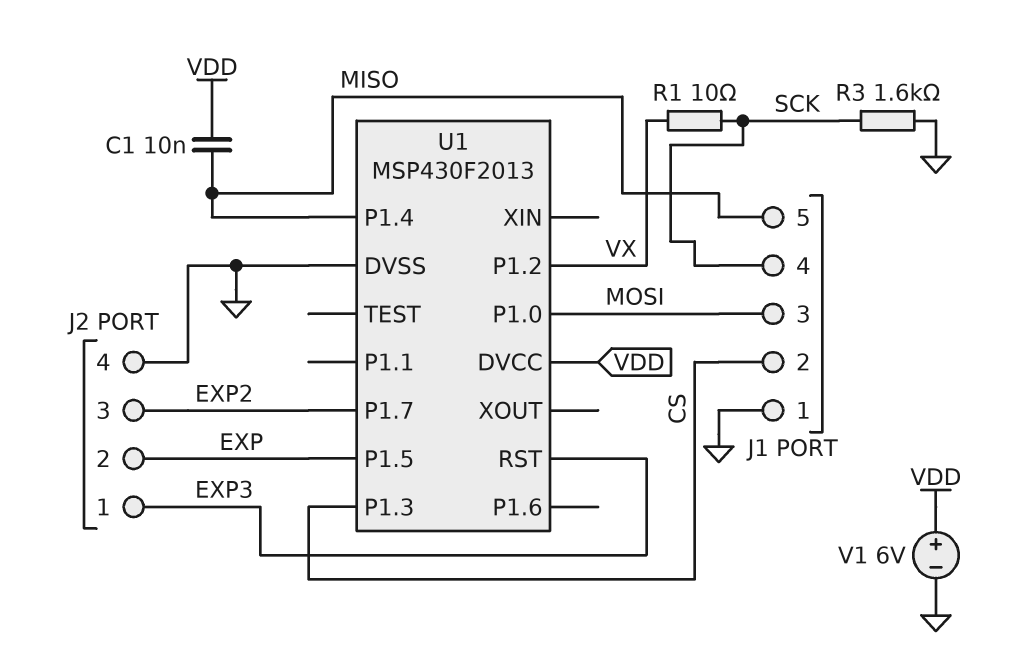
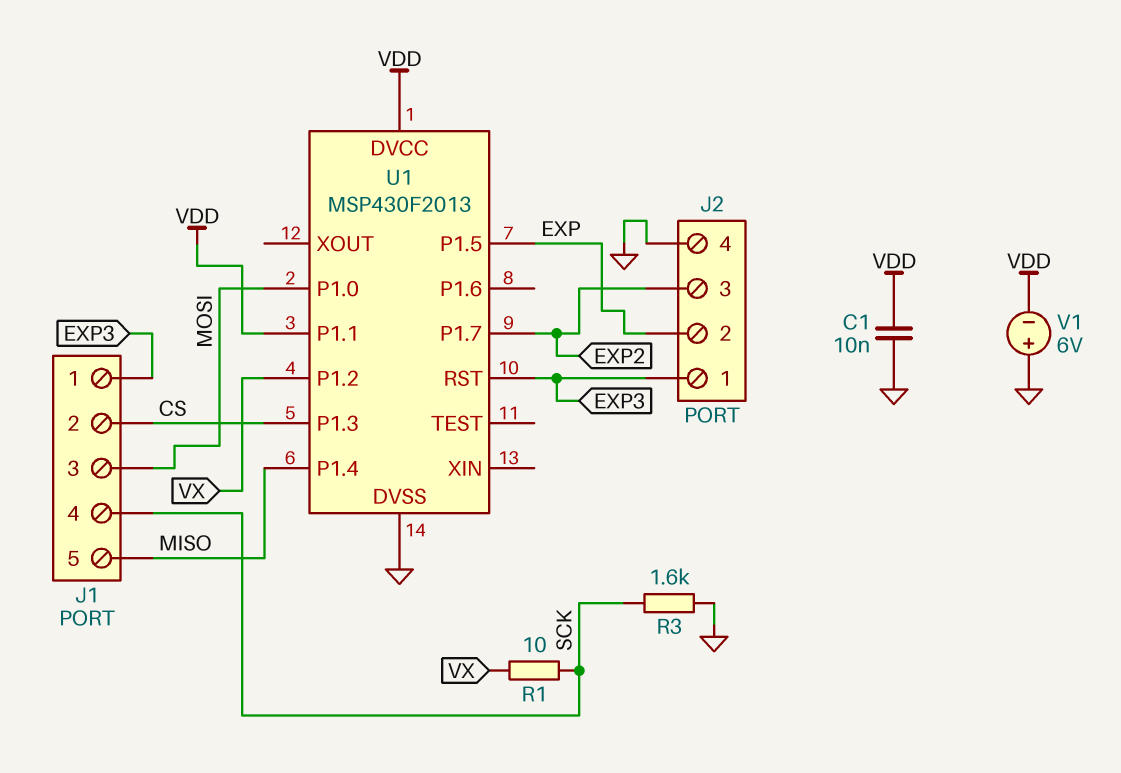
C1: 10nF (MISO, VDD) -> 10nF (GND, VDD)
J1 pin 1: GND -> EXP3
U1 pin P1.1: none -> VDD
V1: 6V (plus VDD, minus GND) -> 6V (plus GND, minus VDD)

